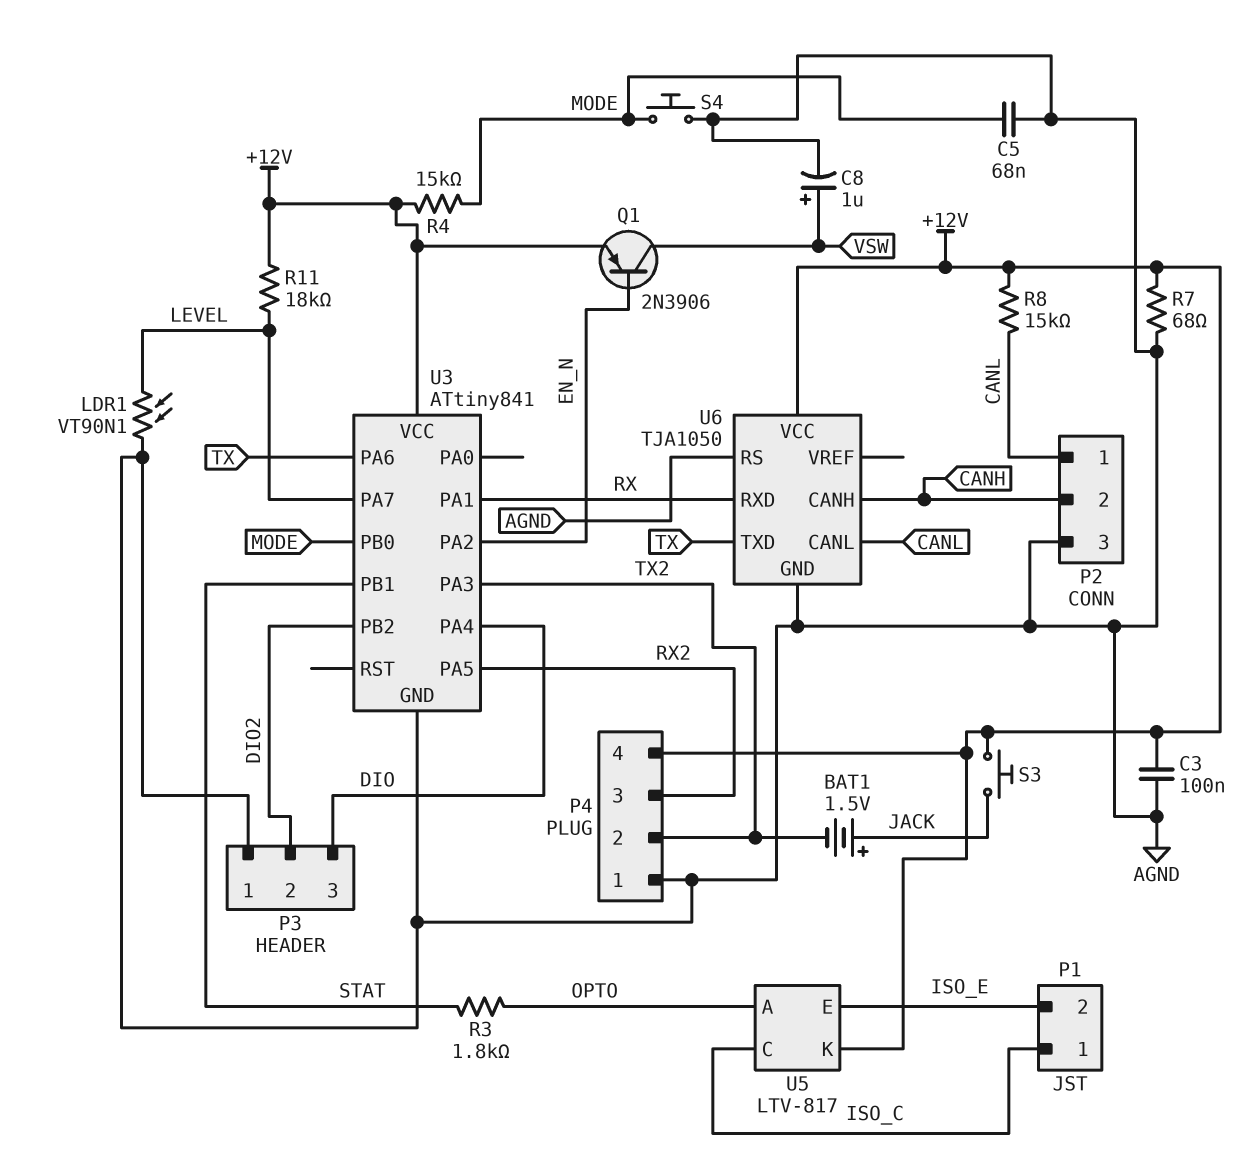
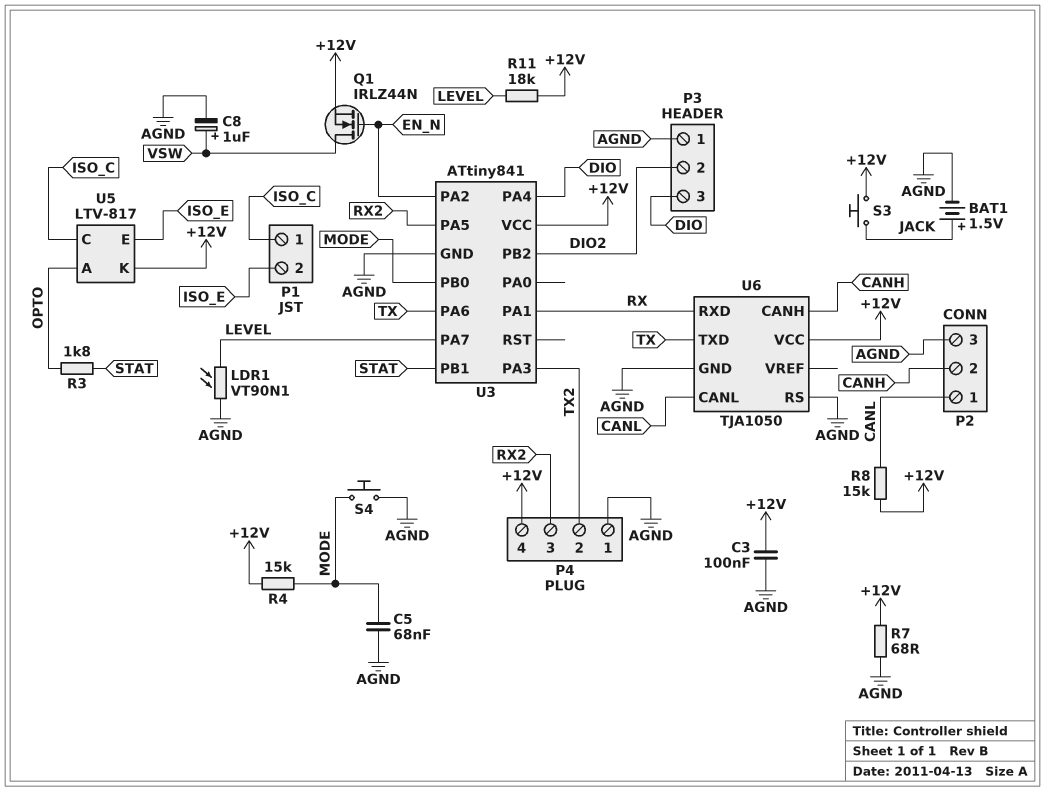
BAT1: 1.5V (plus JACK, minus TX2) -> 1.5V (plus JACK, minus AGND)
Q1: PNP 2N3906 (B EN_N, C VSW, E +12V) -> NMOS IRLZ44N (G EN_N, D VSW, S +12V)

